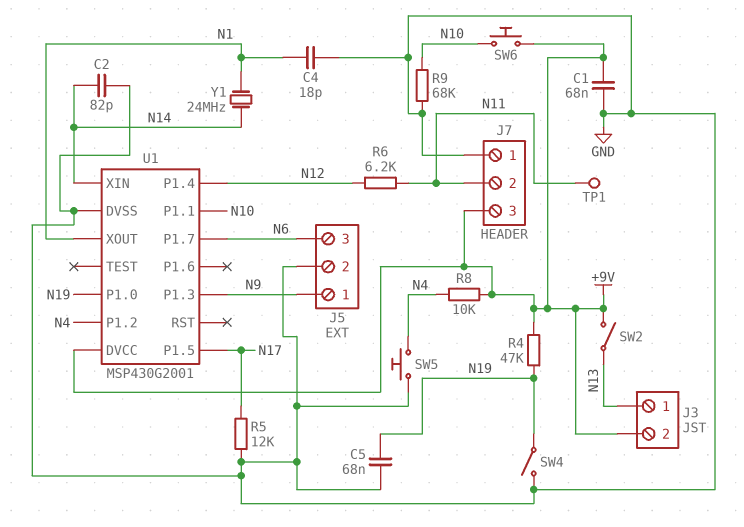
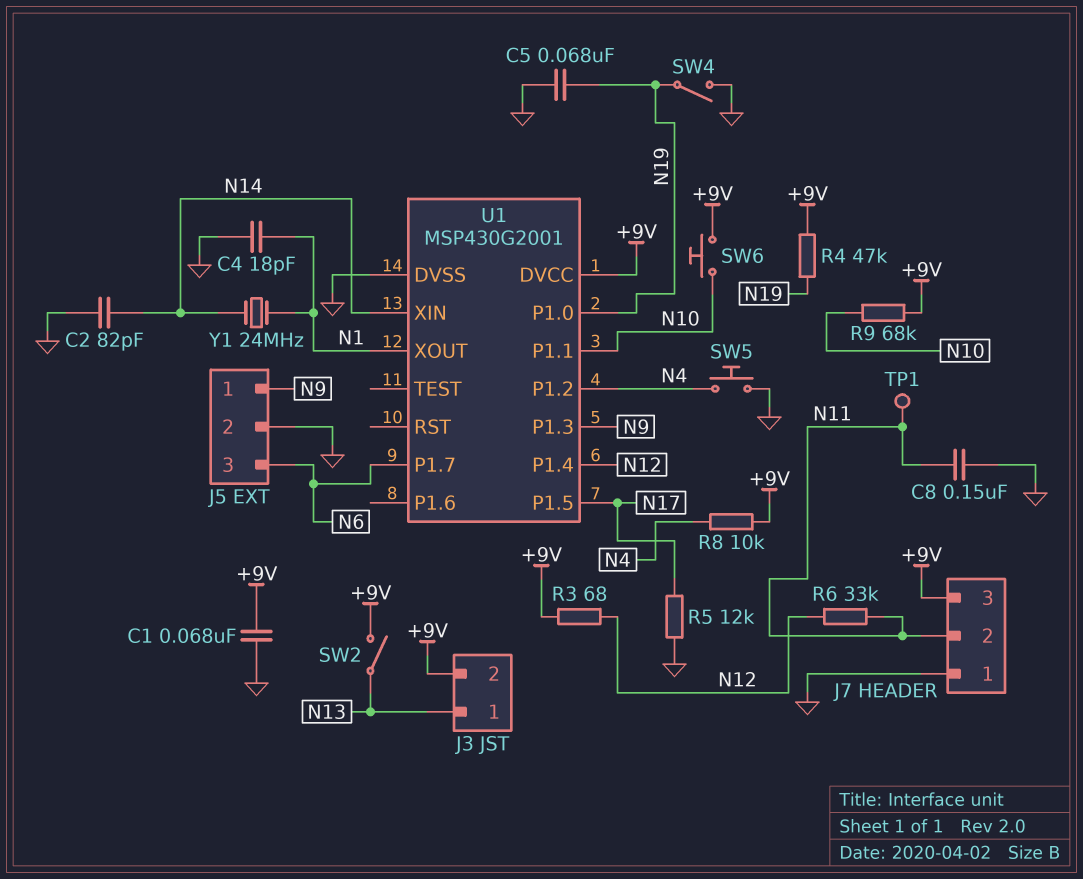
C8: none -> 150nF (GND, N11)
R3: none -> 68 (+9V, N12)
R6: 6.2k (N11, N12) -> 33k (N11, N12)
R9: 68k (GND, N10) -> 68k (+9V, N10)

